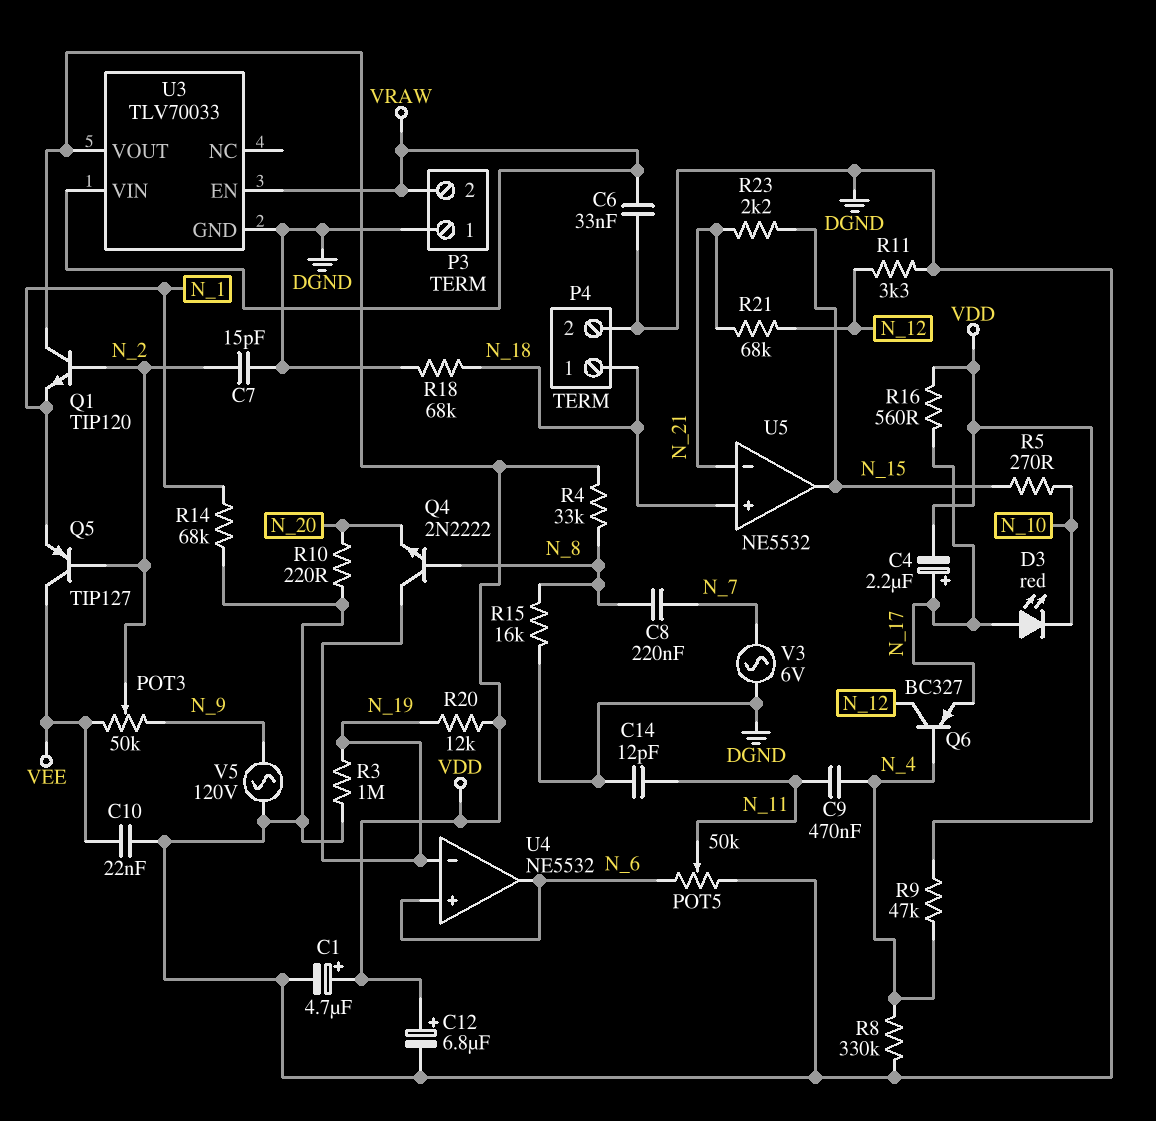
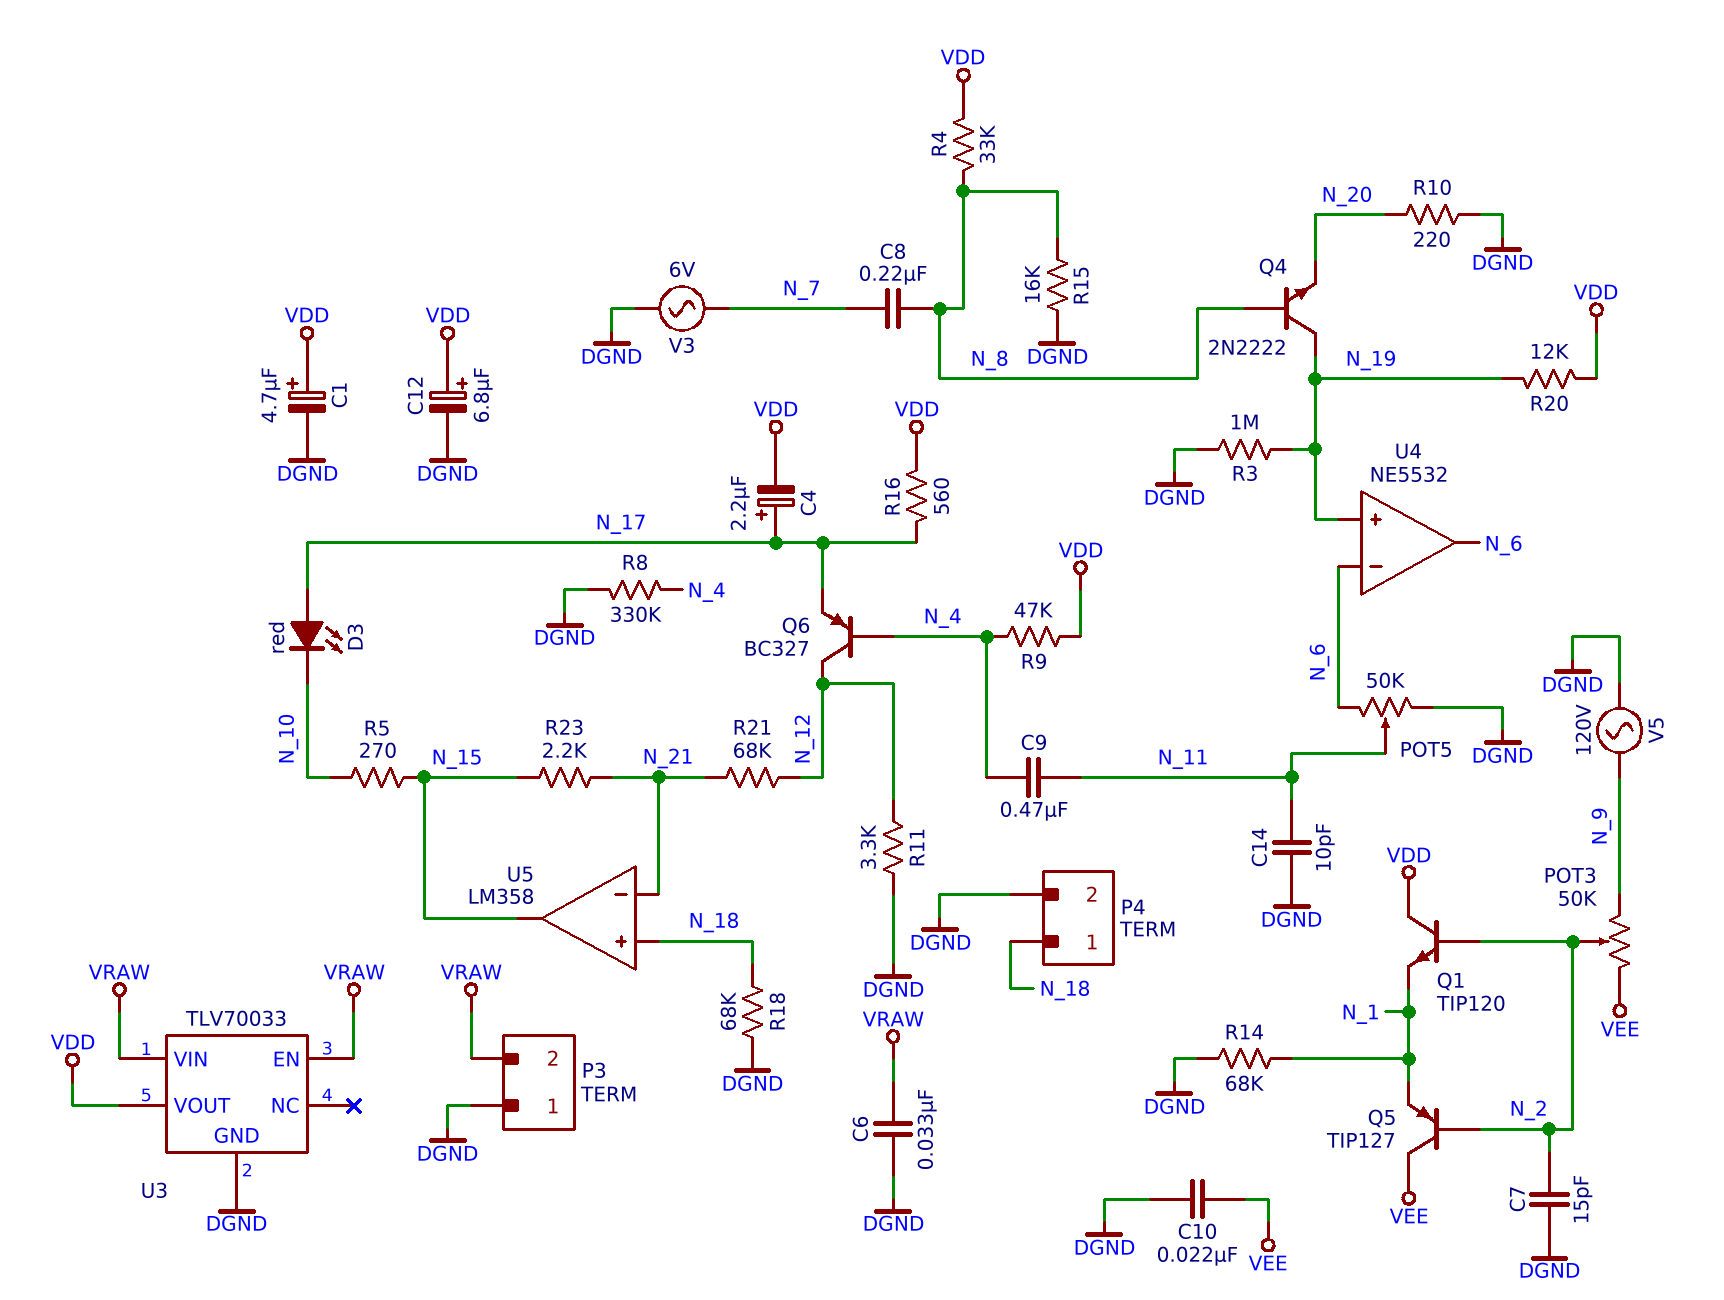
C14: 12pF (DGND, N_11) -> 10pF (DGND, N_11)
U4 pin in+: N_6 -> N_19
U4 pin in-: N_19 -> N_6
U5: NE5532 -> LM358

